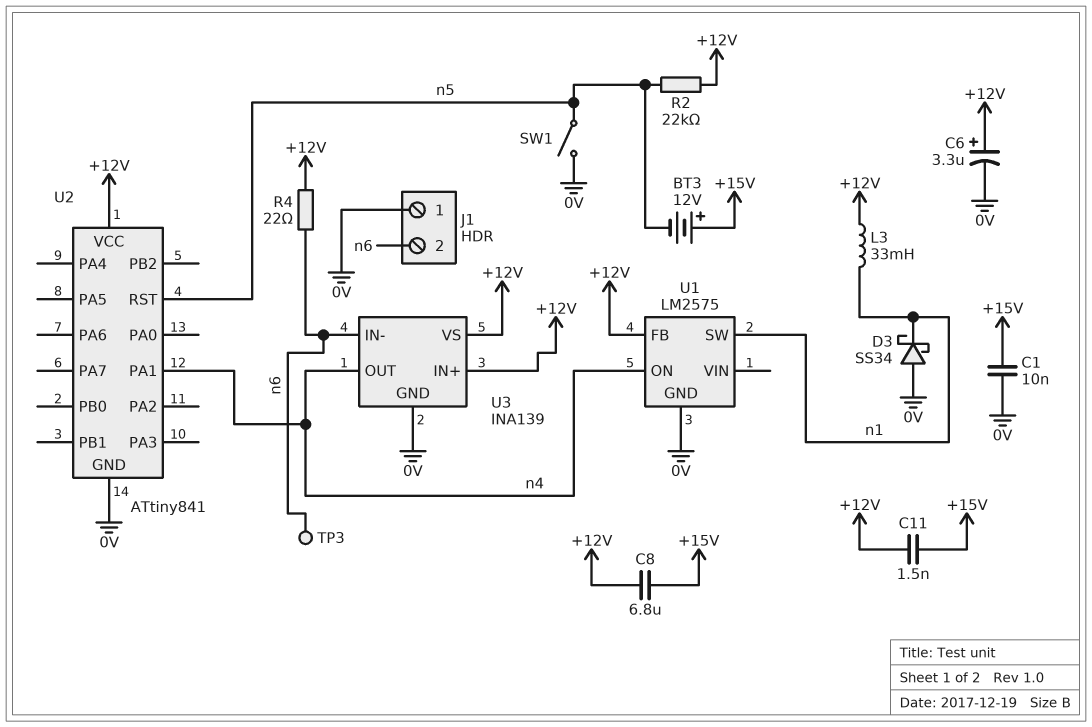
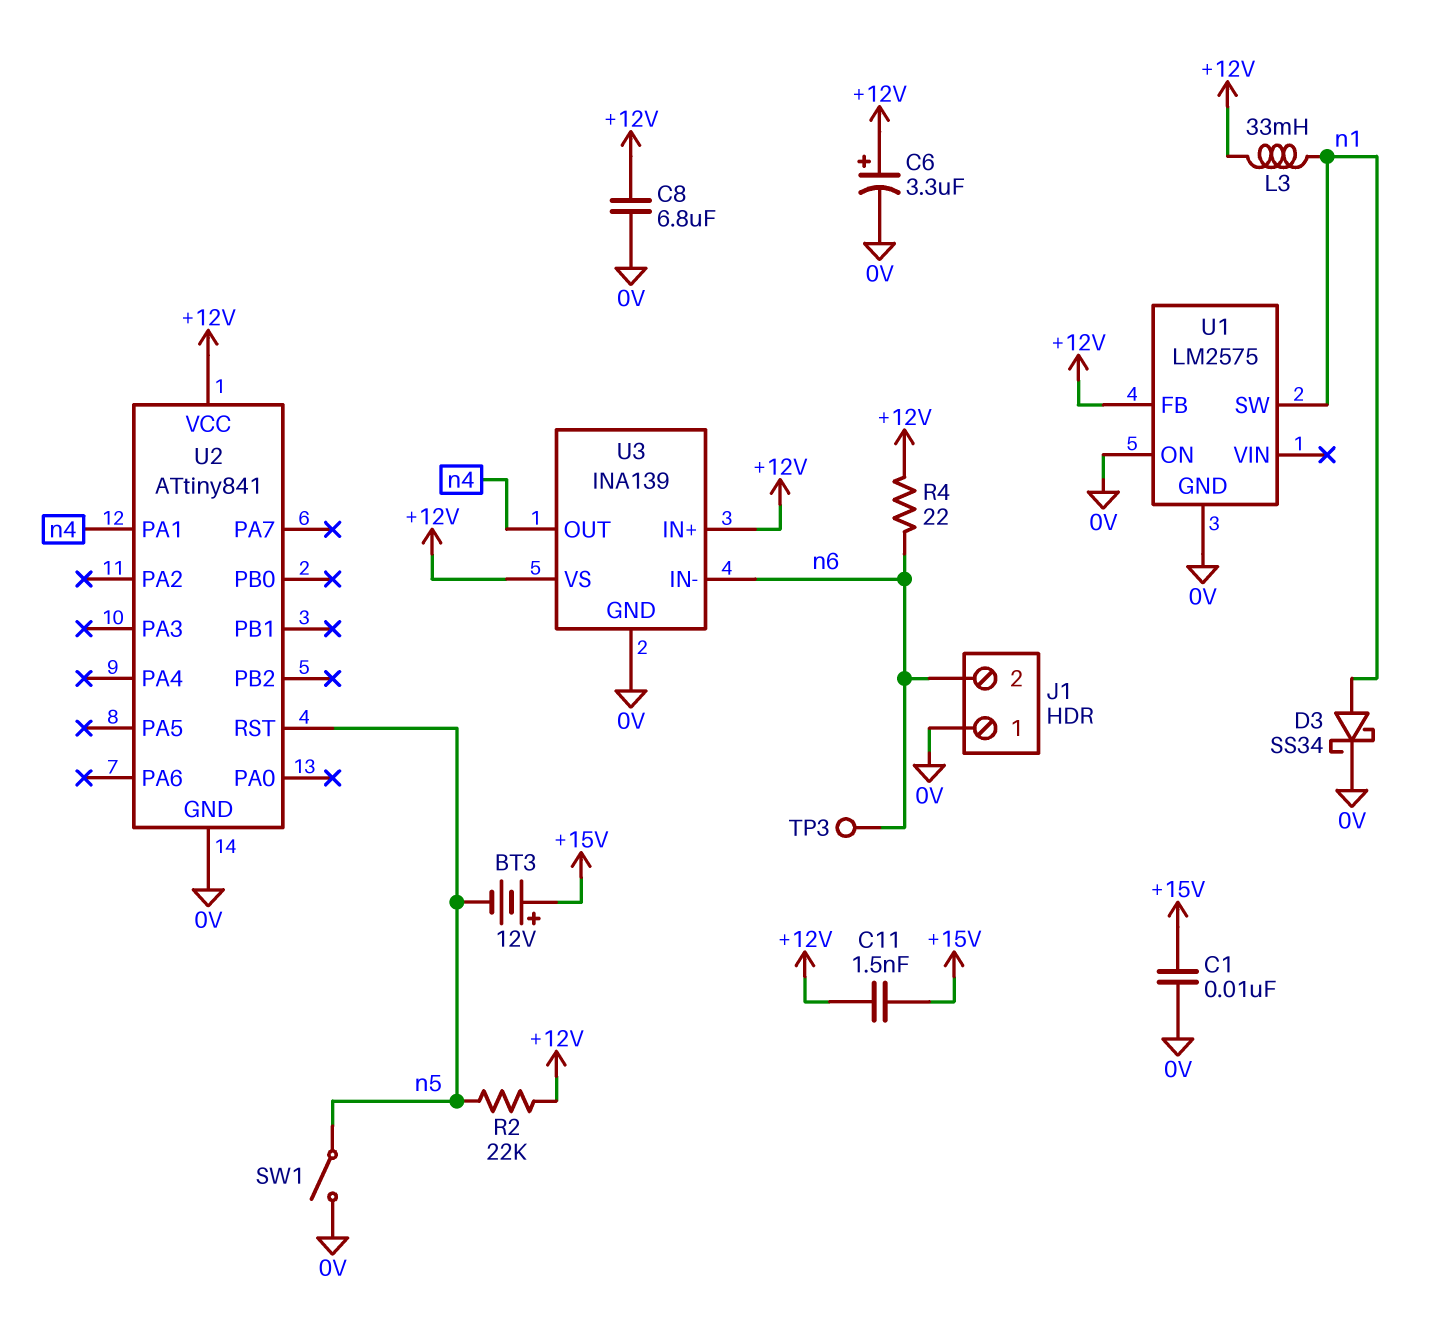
C8: 6.8uF (+12V, +15V) -> 6.8uF (+12V, 0V)
D3: schottky SS34 (A 0V, K n1) -> schottky SS34 (A n1, K 0V)
U1 pin ON: n4 -> 0V

